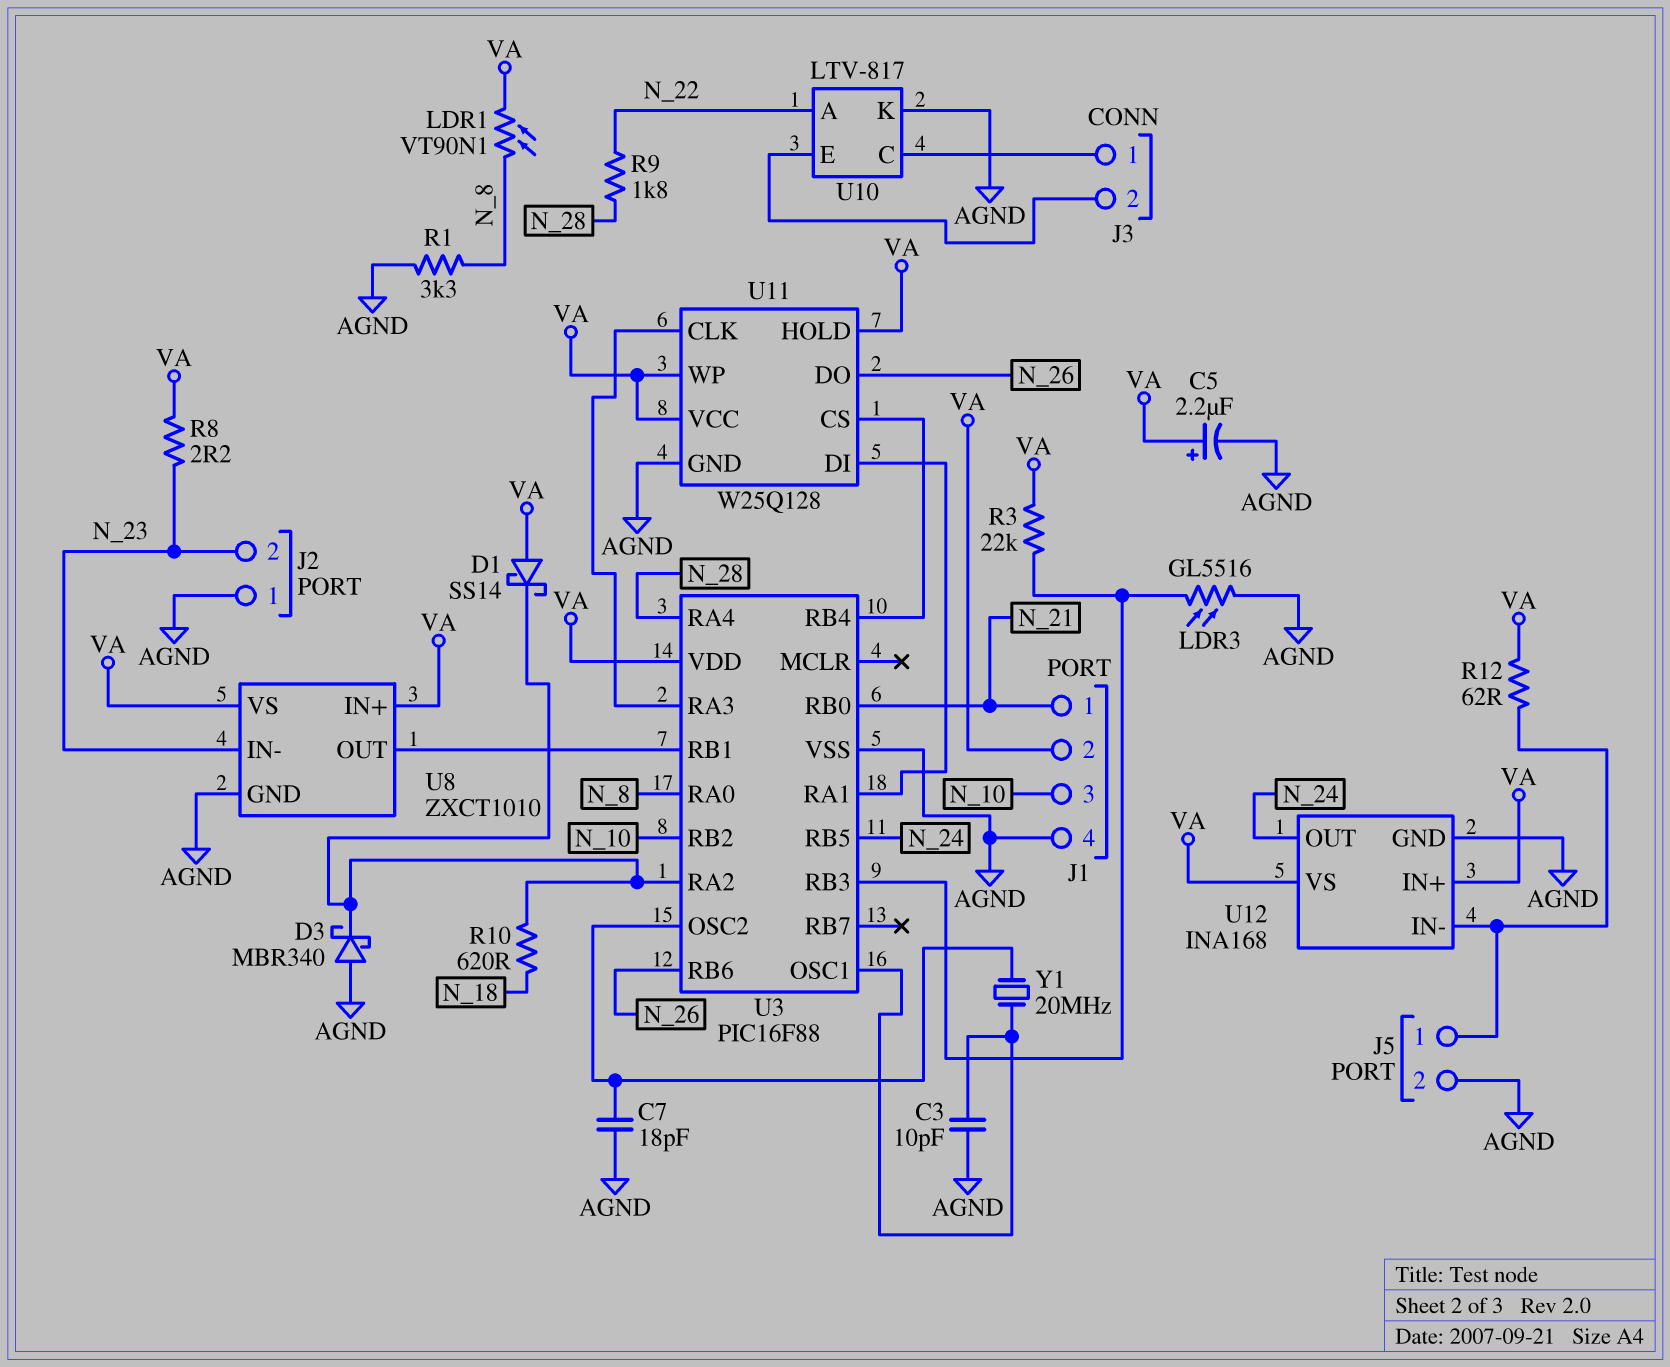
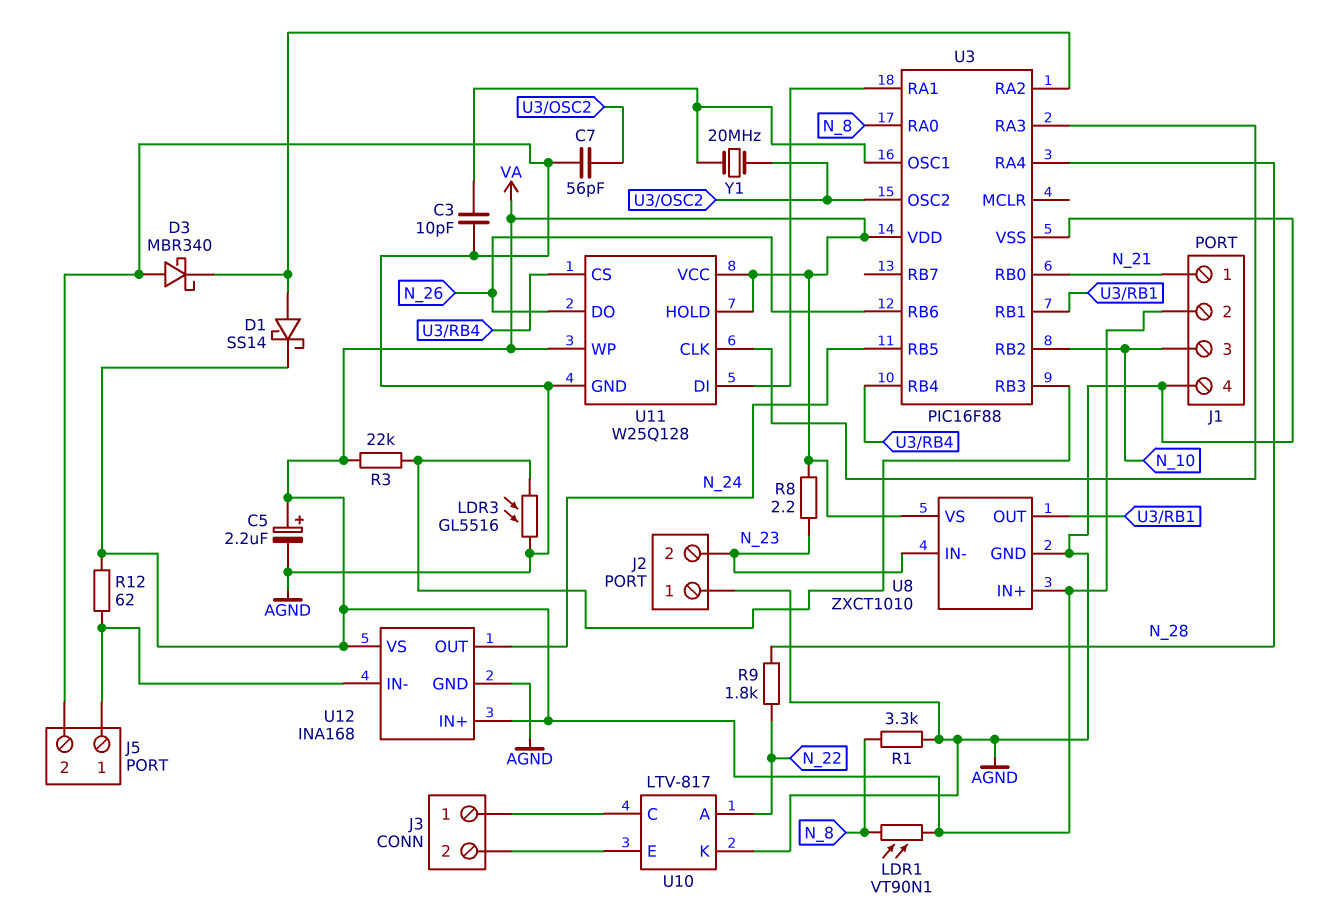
C7: 18pF (AGND, U3/OSC2) -> 56pF (AGND, U3/OSC2)
D1: schottky SS14 (A VA, K U3/RA2) -> schottky SS14 (A U3/RA2, K VA)
R10: 620 (N_18, U3/RA2) -> none

